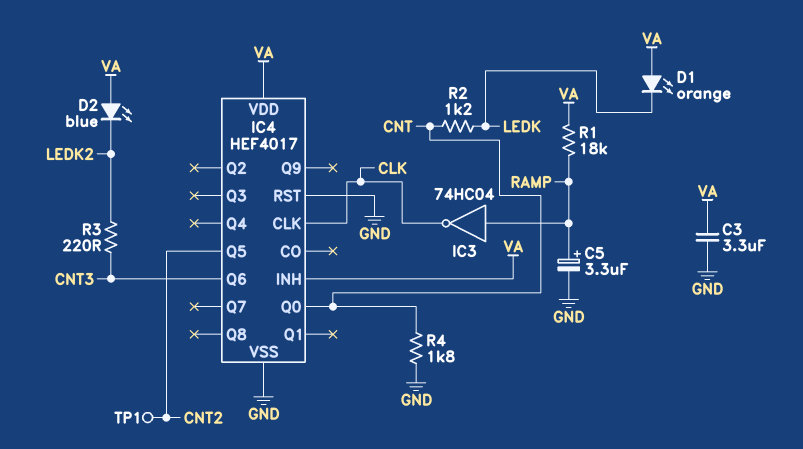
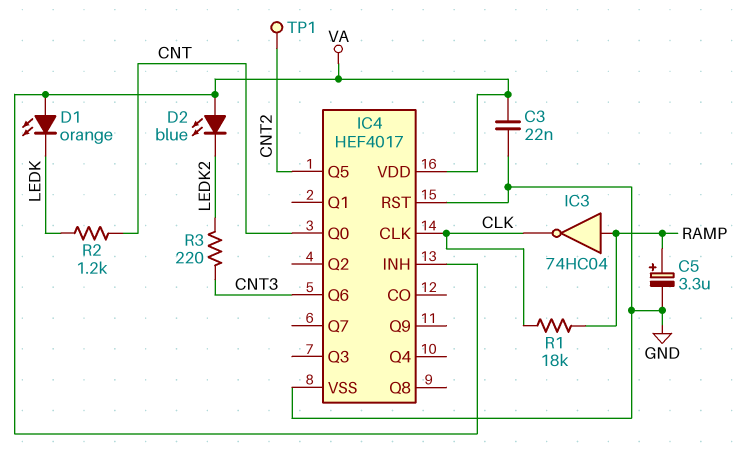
C3: 3.3uF (GND, VA) -> 22nF (GND, VA)
R1: 18k (RAMP, VA) -> 18k (CLK, RAMP)
R4: 1.8k (CNT, GND) -> none

